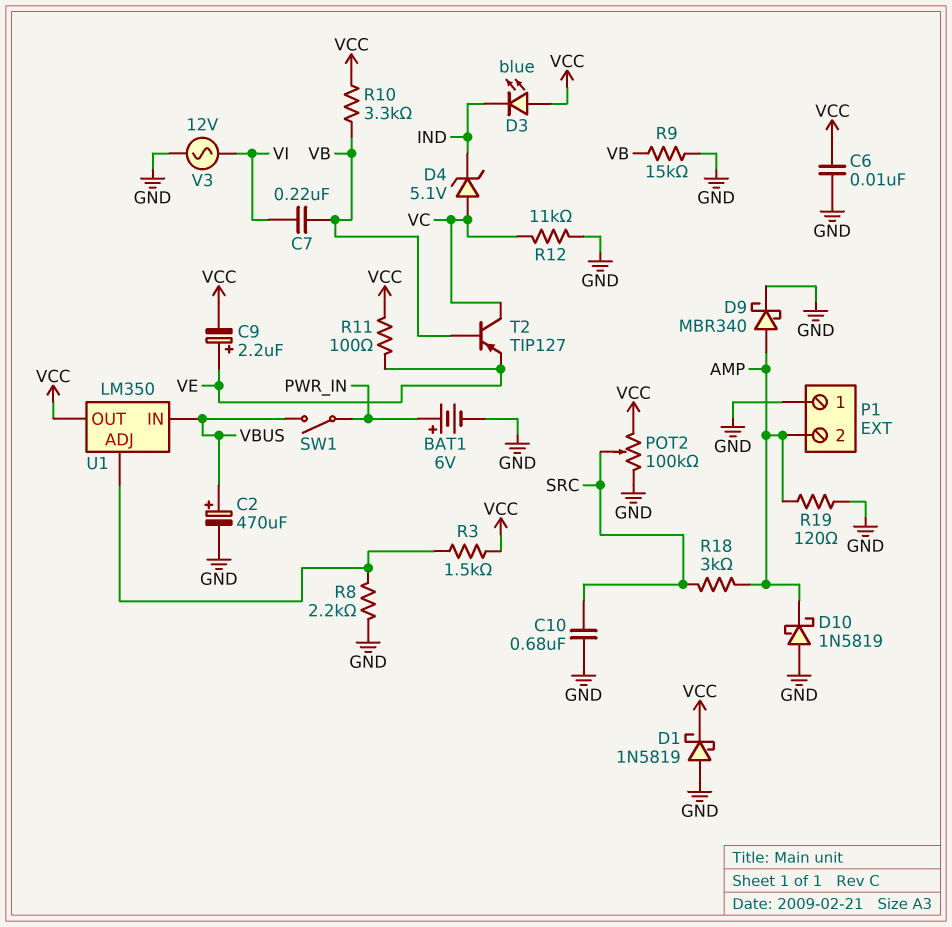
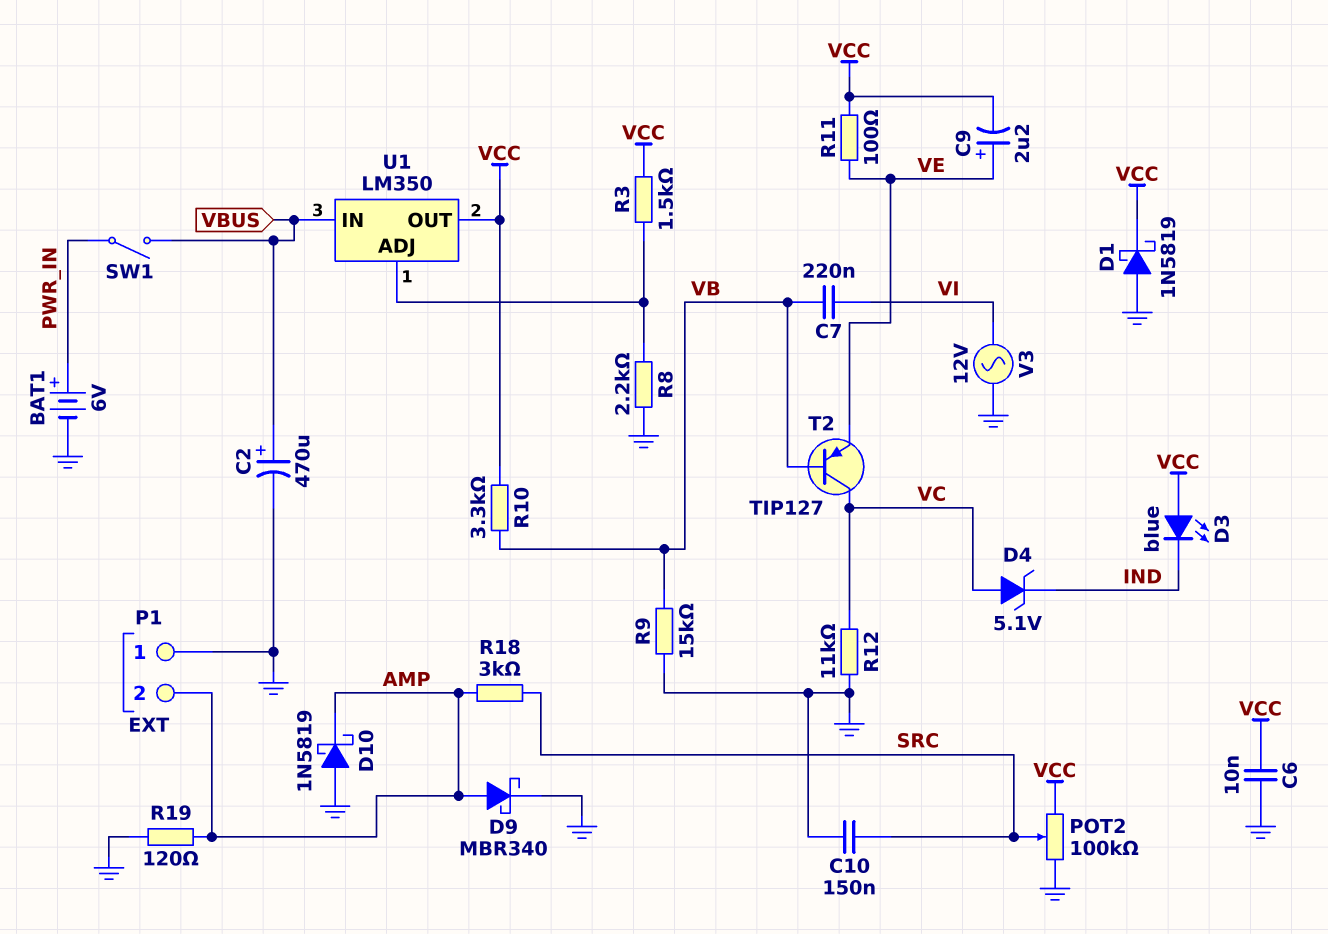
C10: 680nF (GND, SRC) -> 150nF (GND, SRC)

